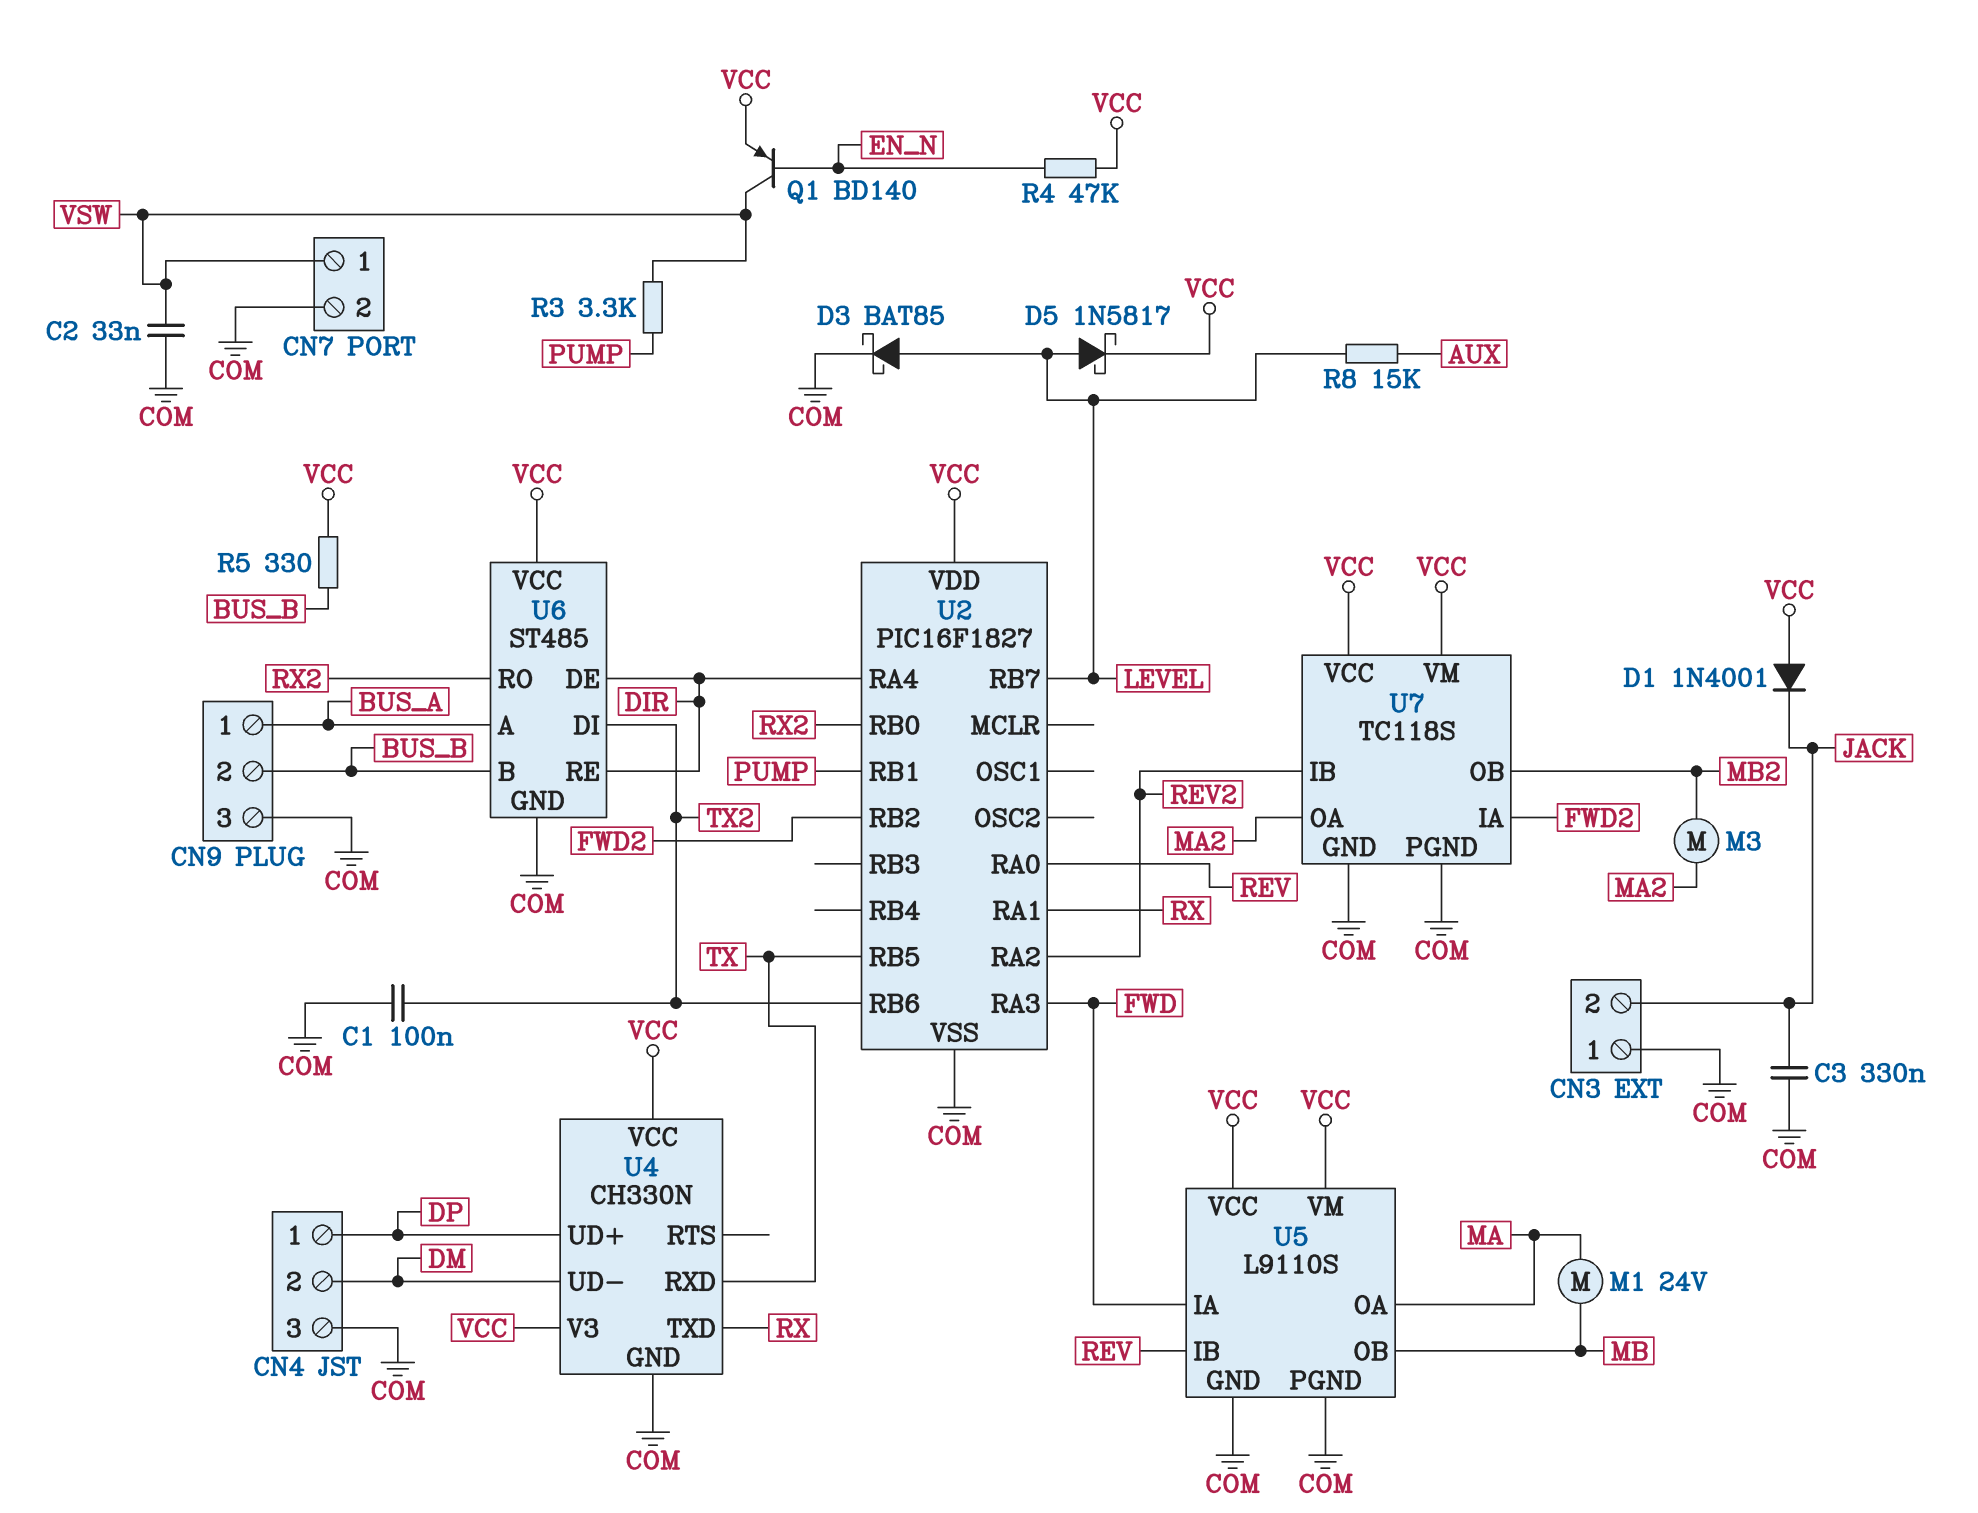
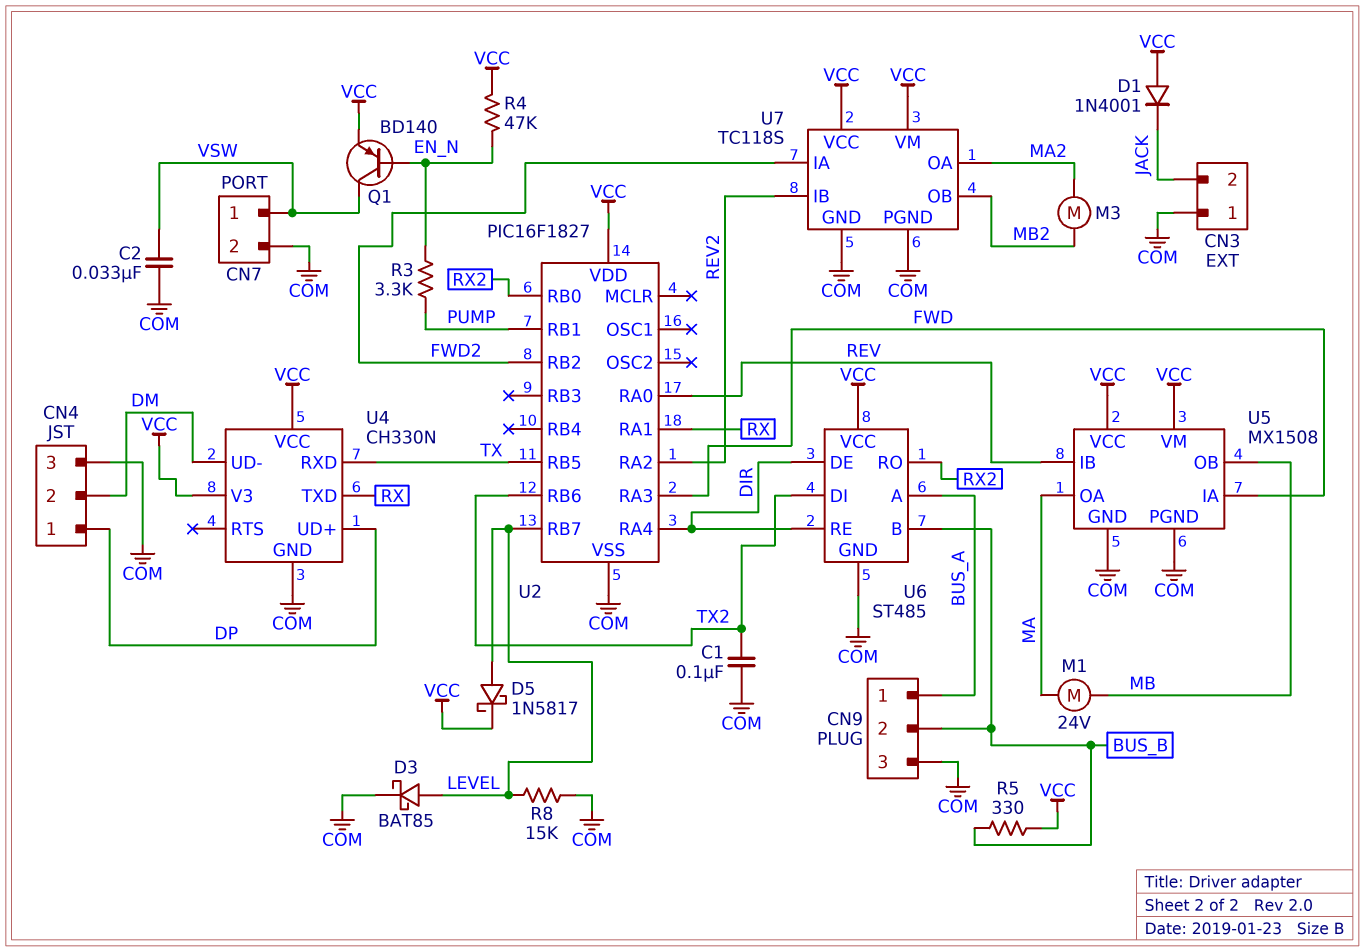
C3: 330nF (COM, JACK) -> none
R3: 3.3k (PUMP, VSW) -> 3.3k (EN_N, PUMP)
R8: 15k (AUX, LEVEL) -> 15k (COM, LEVEL)
U5: L9110S -> MX1508

